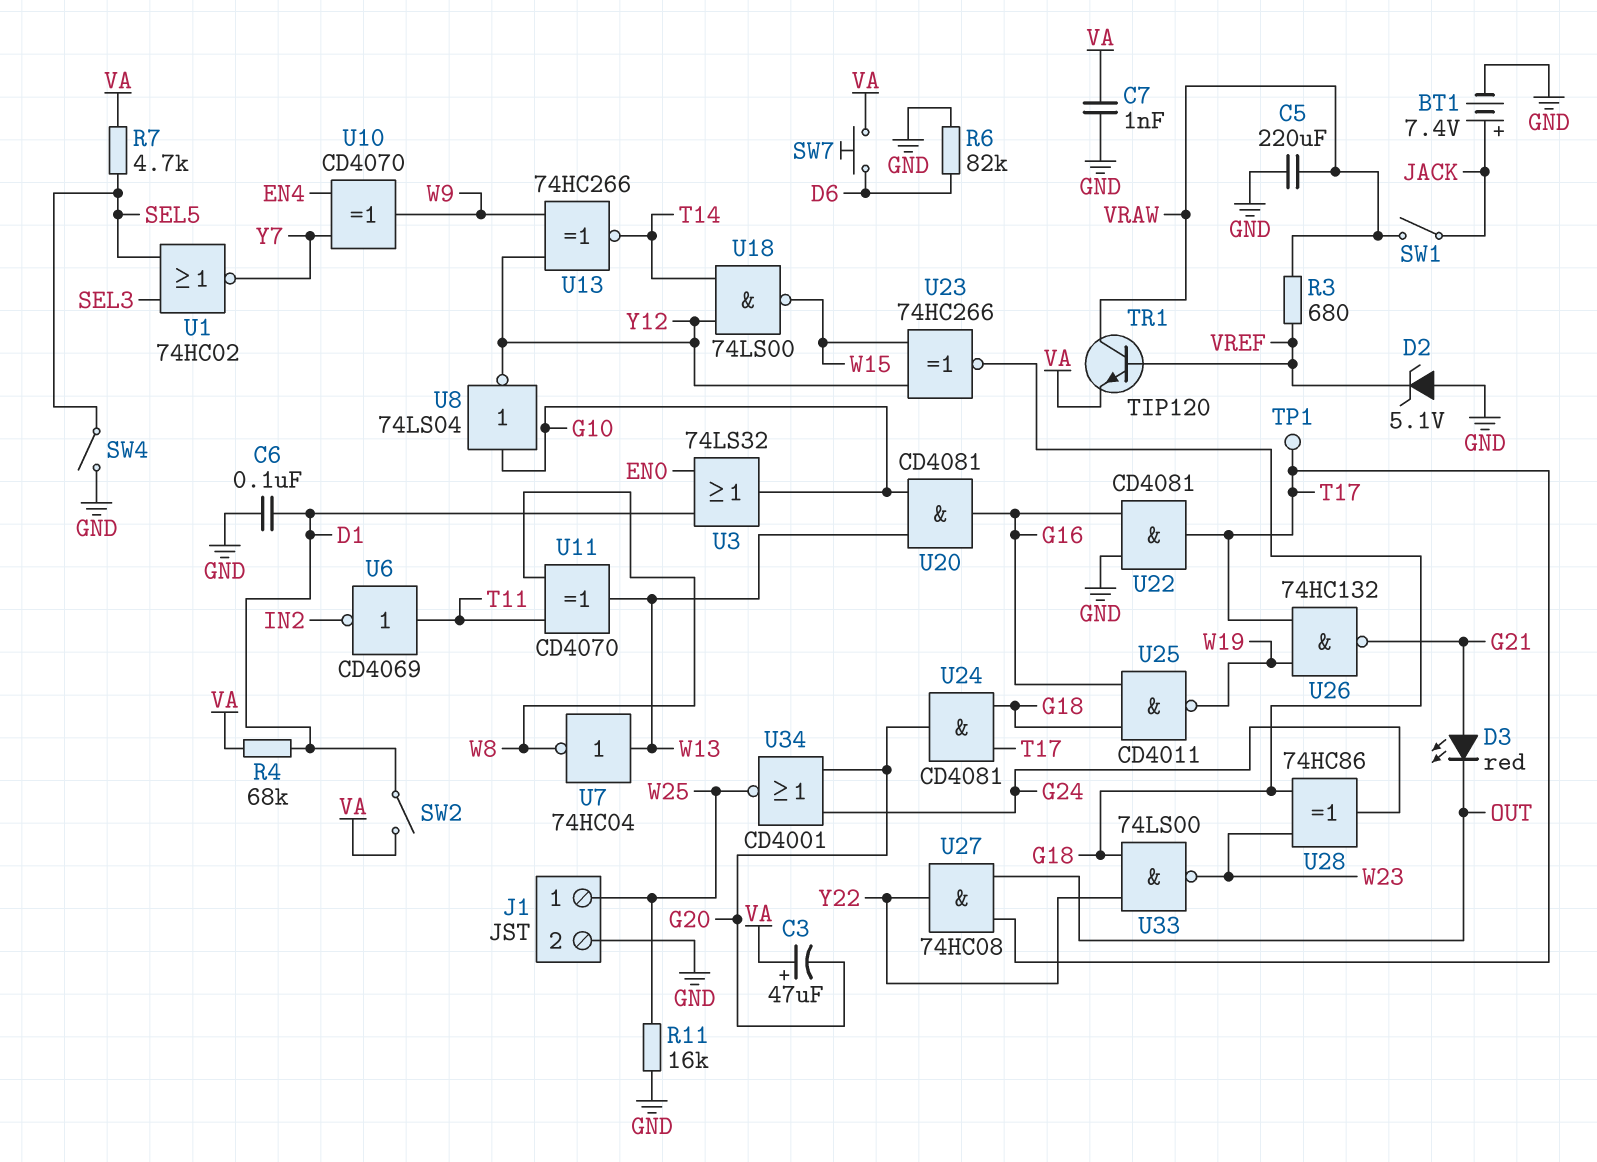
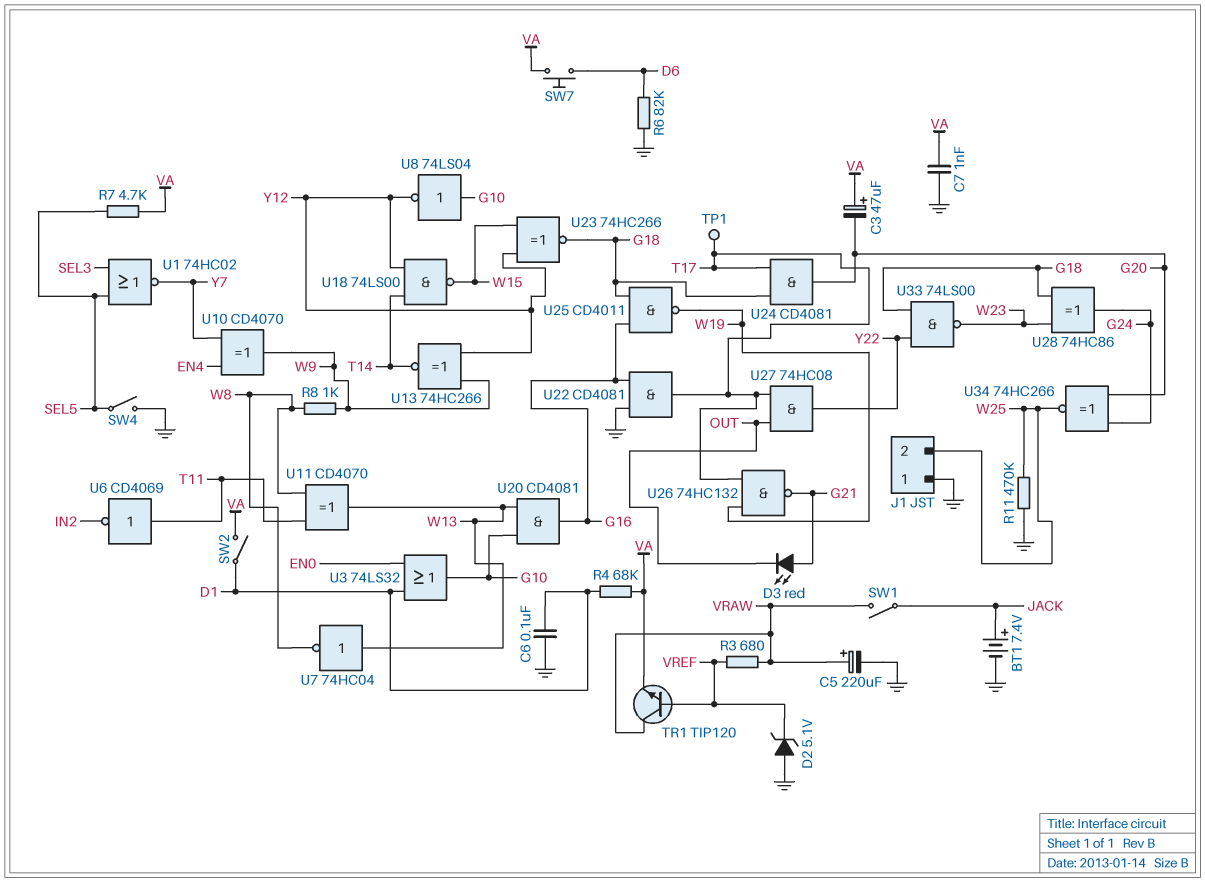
C5: 220uF (GND, VRAW) -> 220uF (plus VRAW, minus GND)
J1 pin 1: W25 -> GND
J1 pin 2: GND -> W25
R8: none -> 1k (W8, W9)
R11: 16k (GND, W25) -> 470k (GND, W25)
U34: NOR CD4001 (in G20, in G24, out W25) -> XNOR 74HC266 (in G20, in G24, out W25)

